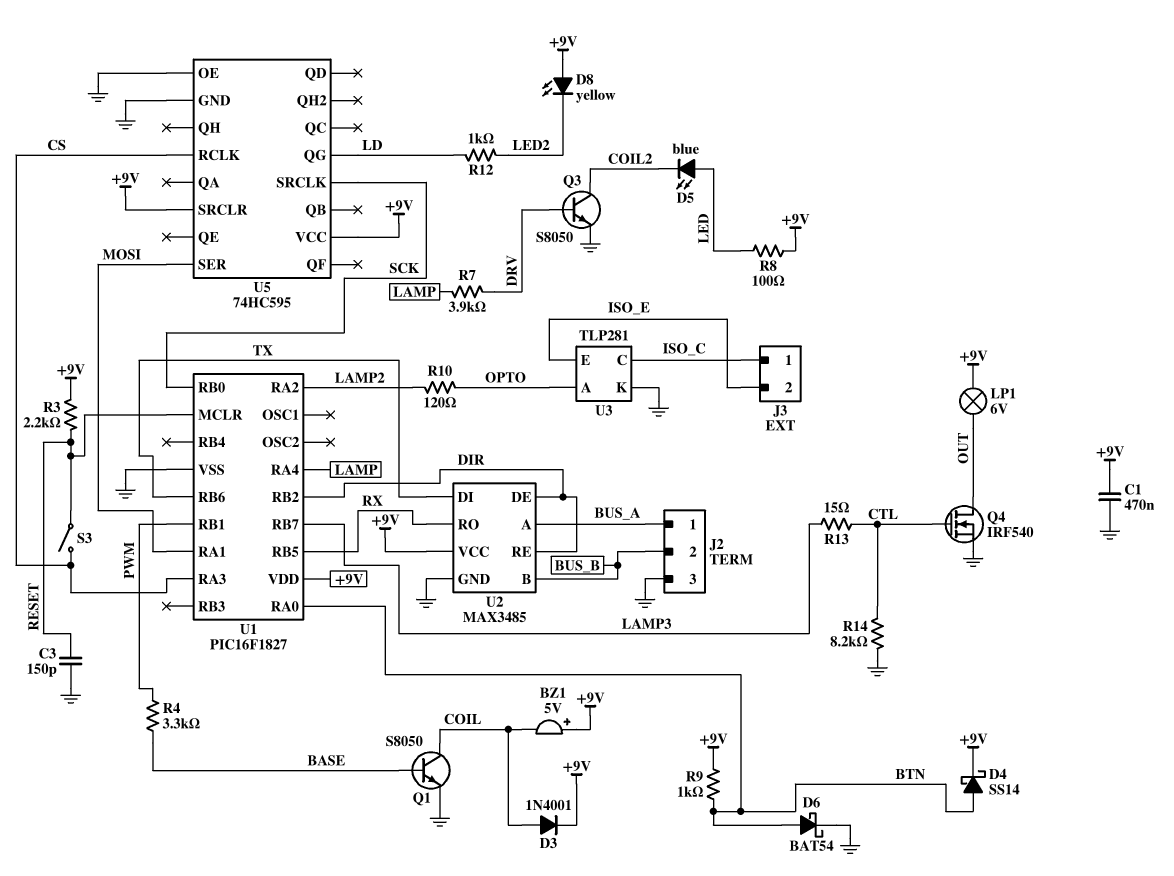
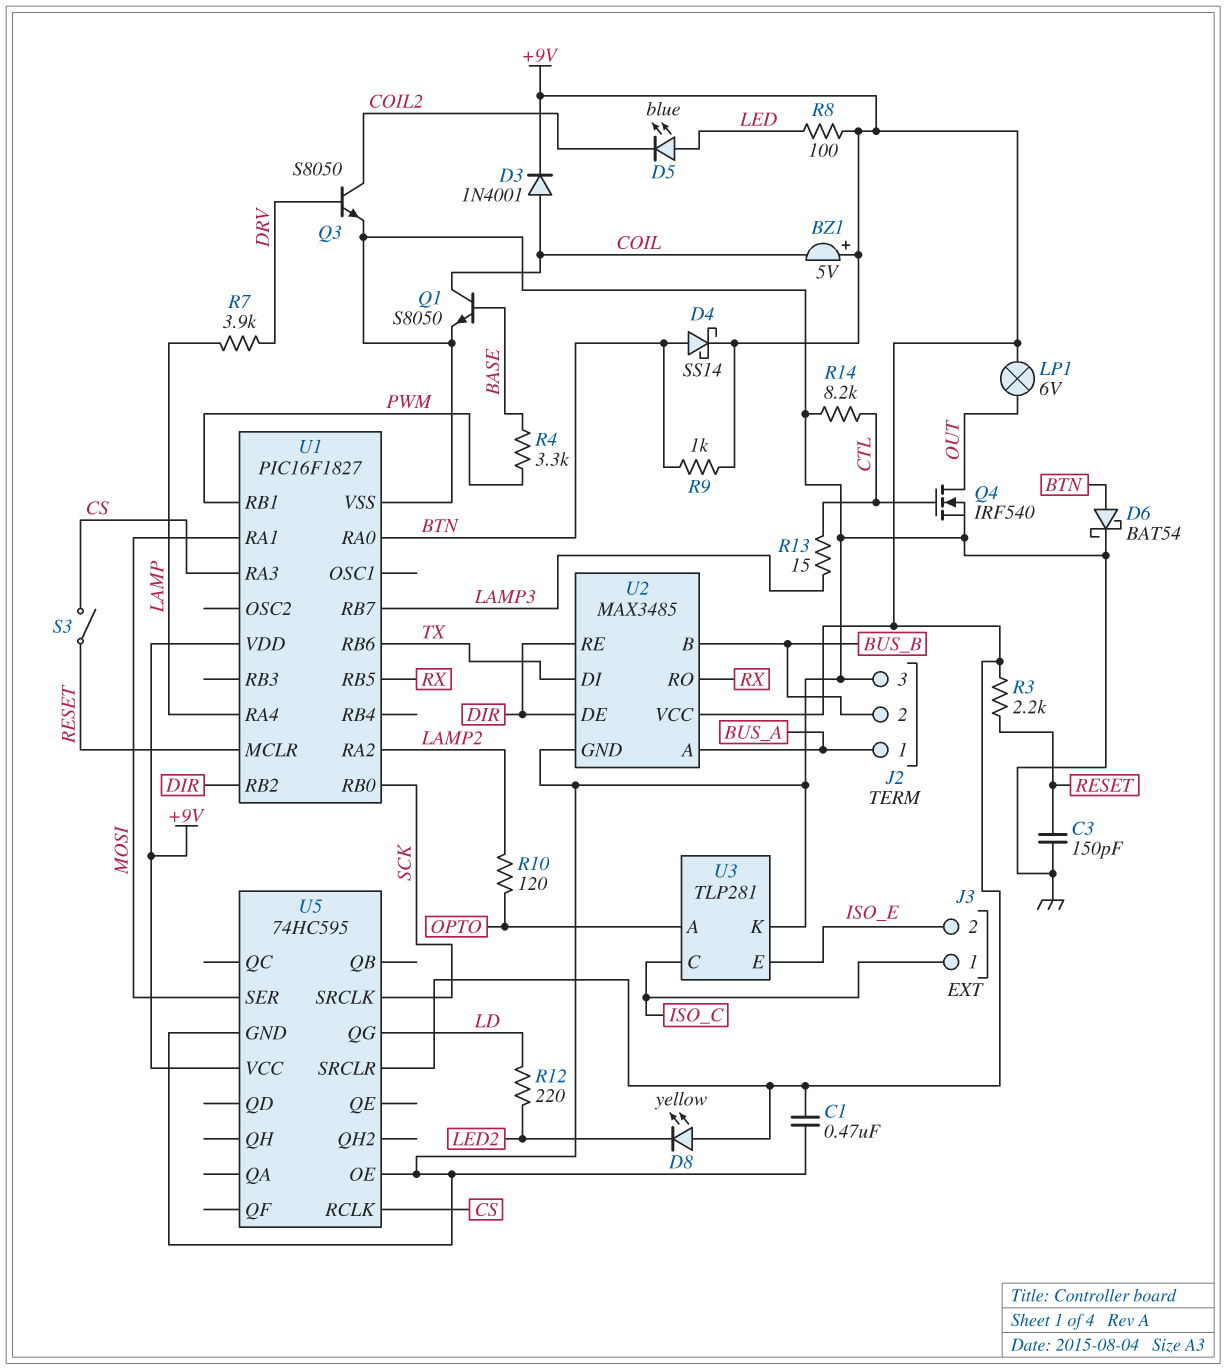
R12: 1k (LD, LED2) -> 220 (LD, LED2)

